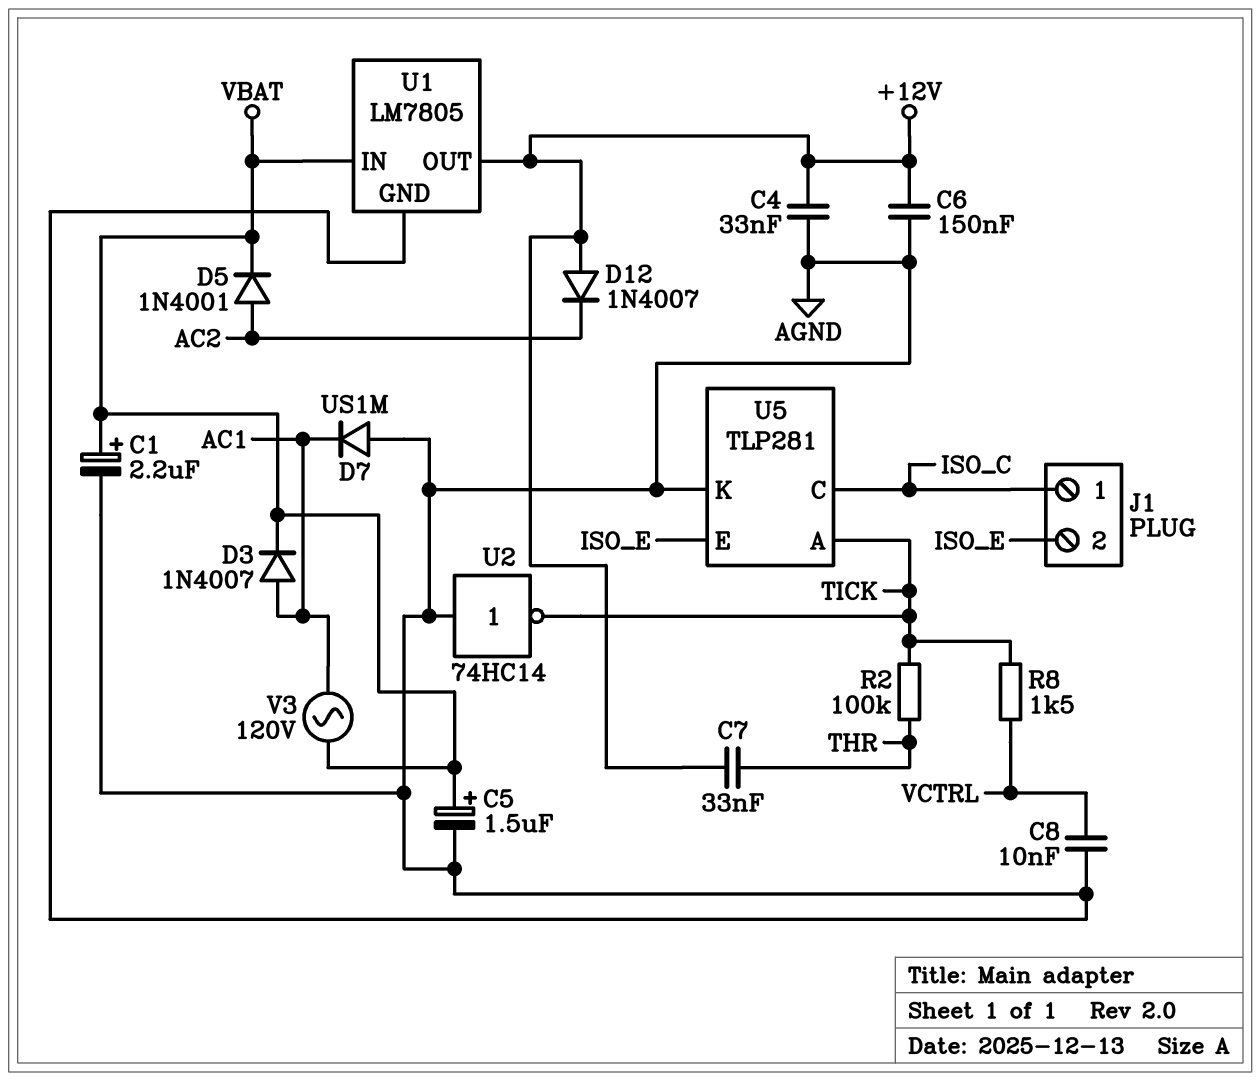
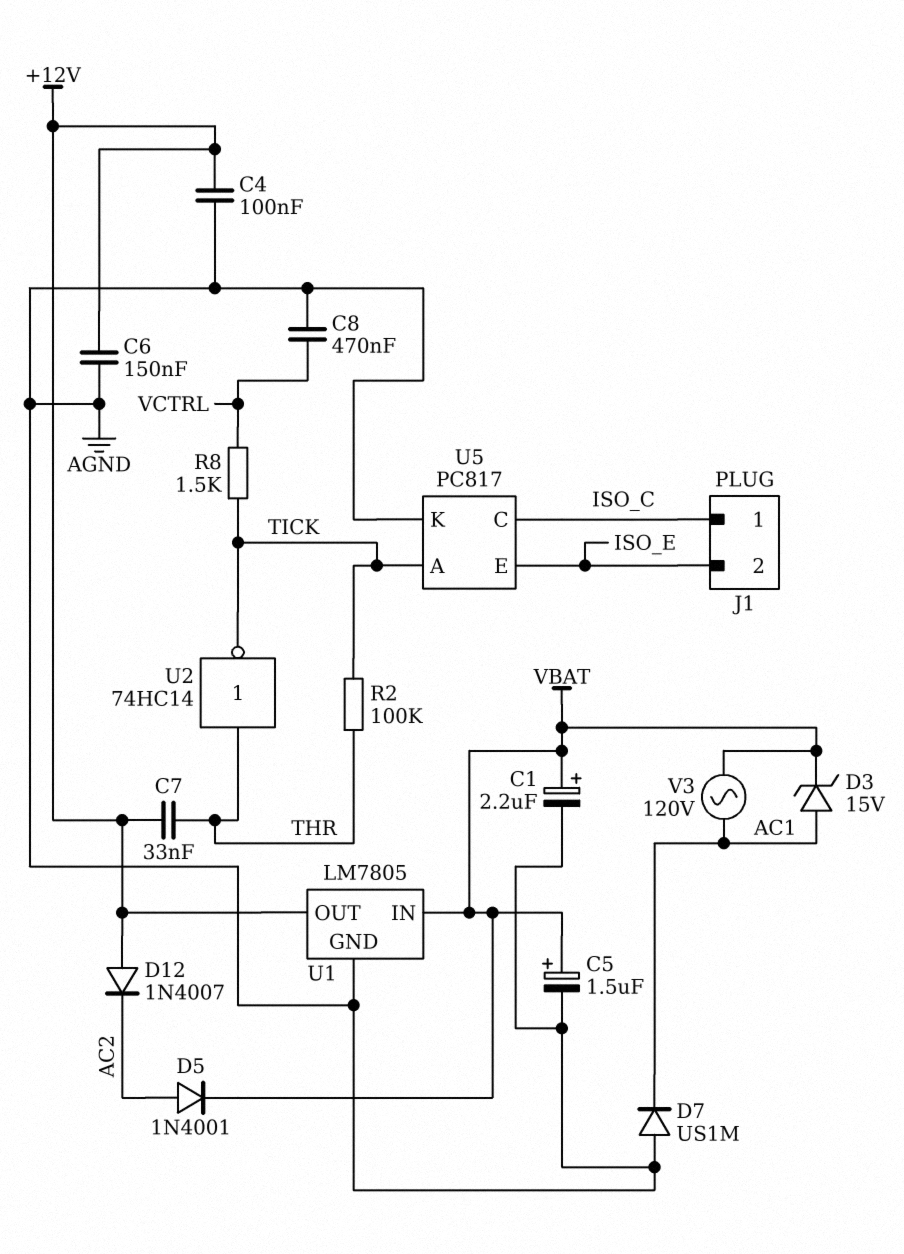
C4: 33nF (+12V, AGND) -> 100nF (+12V, AGND)
C8: 10nF (AGND, VCTRL) -> 470nF (AGND, VCTRL)
D3: diode 1N4007 (A AC1, K VBAT) -> zener 15V (A AC1, K VBAT)
U2: NOT 74HC14 (in AGND, out TICK) -> NOT 74HC14 (in THR, out TICK)
U5: TLP281 -> PC817

